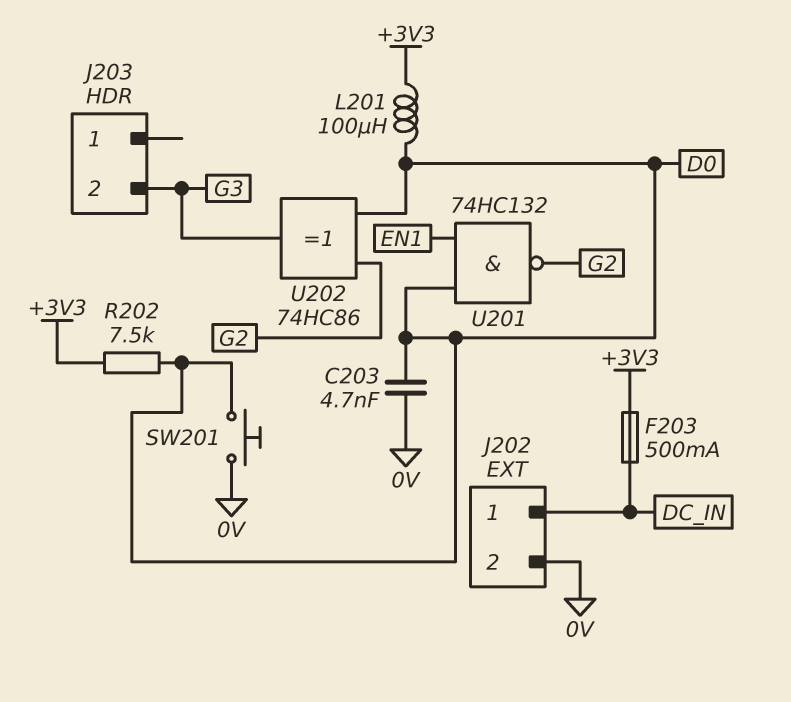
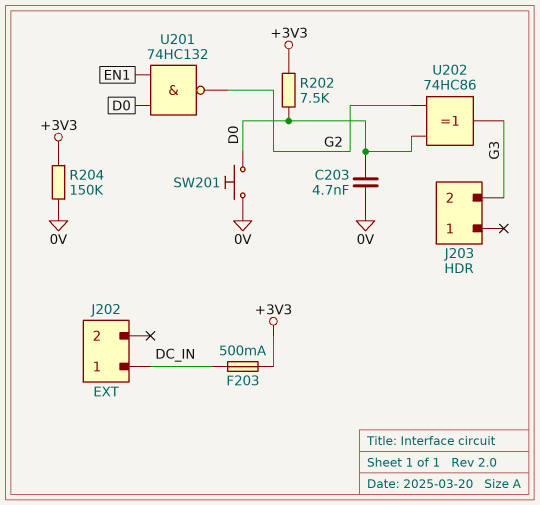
J202 pin 2: 0V -> none
L201: 100uH (+3V3, D0) -> none
R204: none -> 150k (+3V3, 0V)

